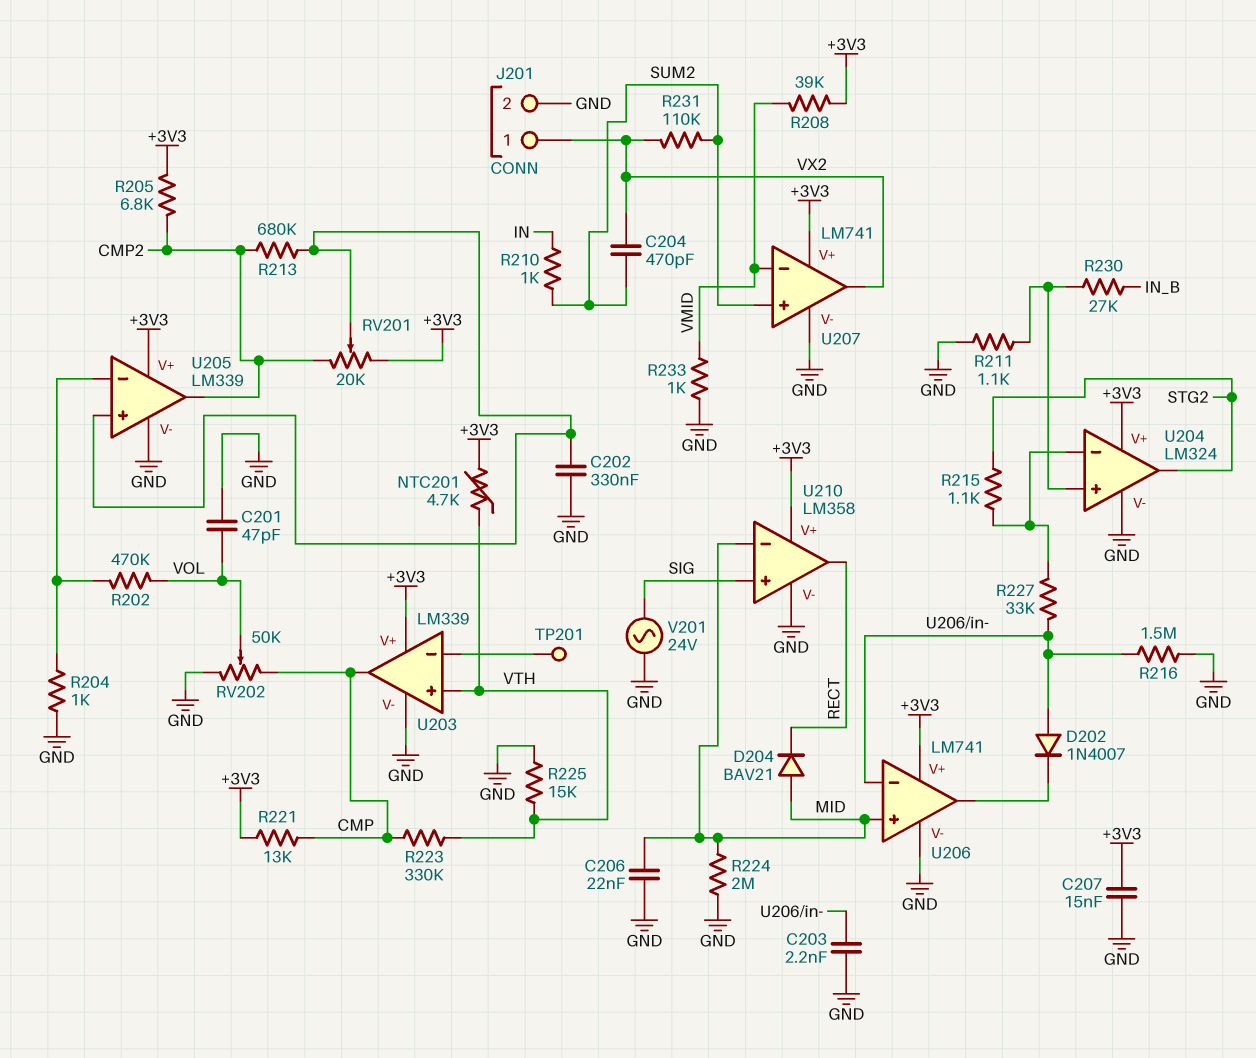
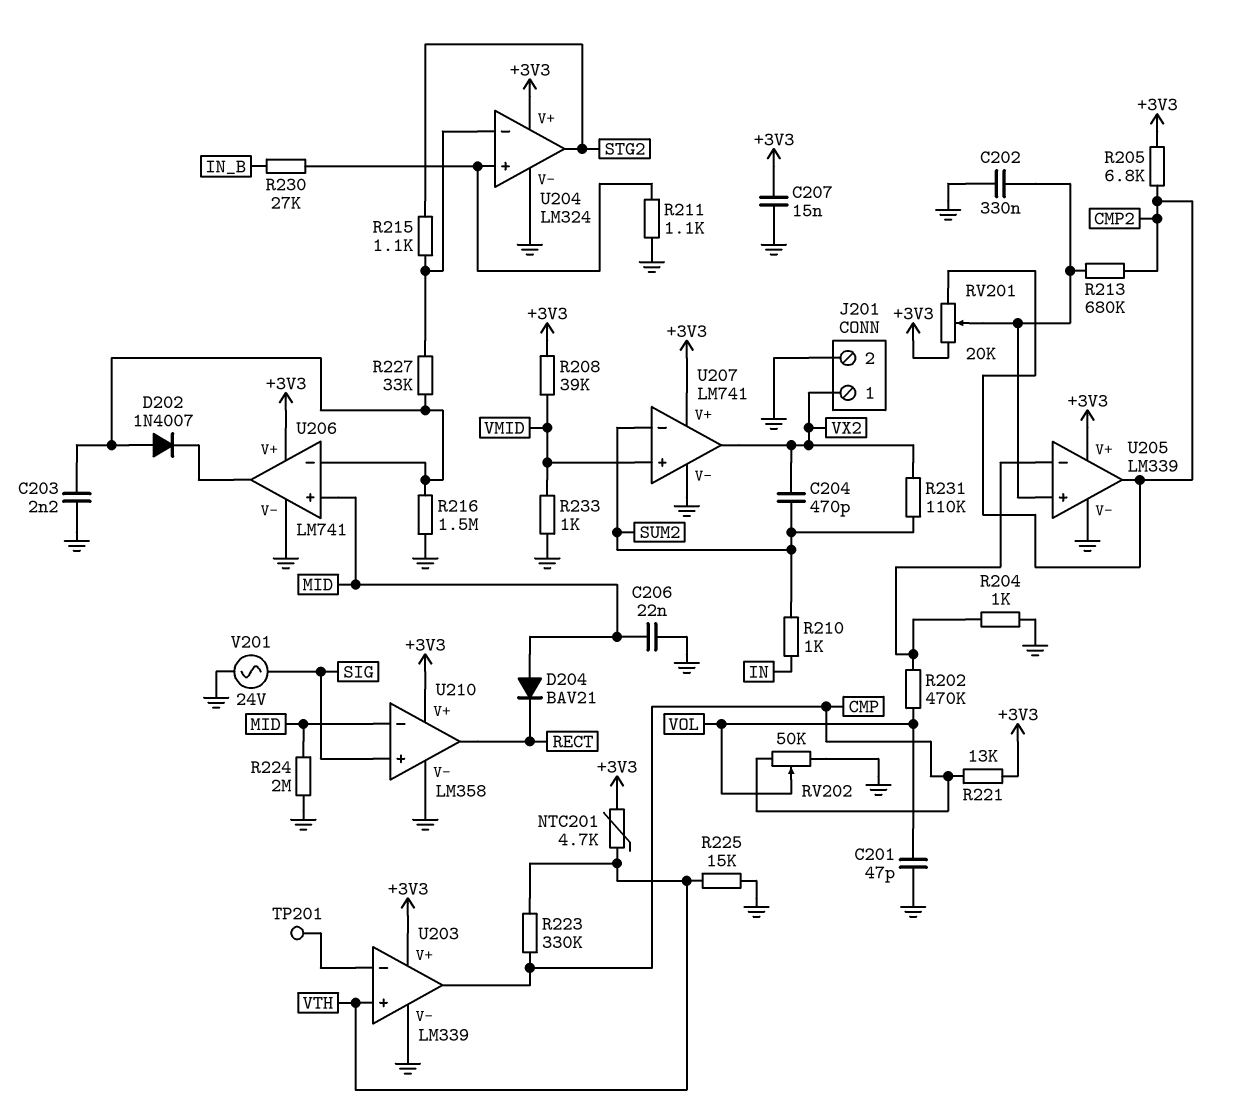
U207 pin in+: SUM2 -> VMID
U207 pin in-: VMID -> SUM2

